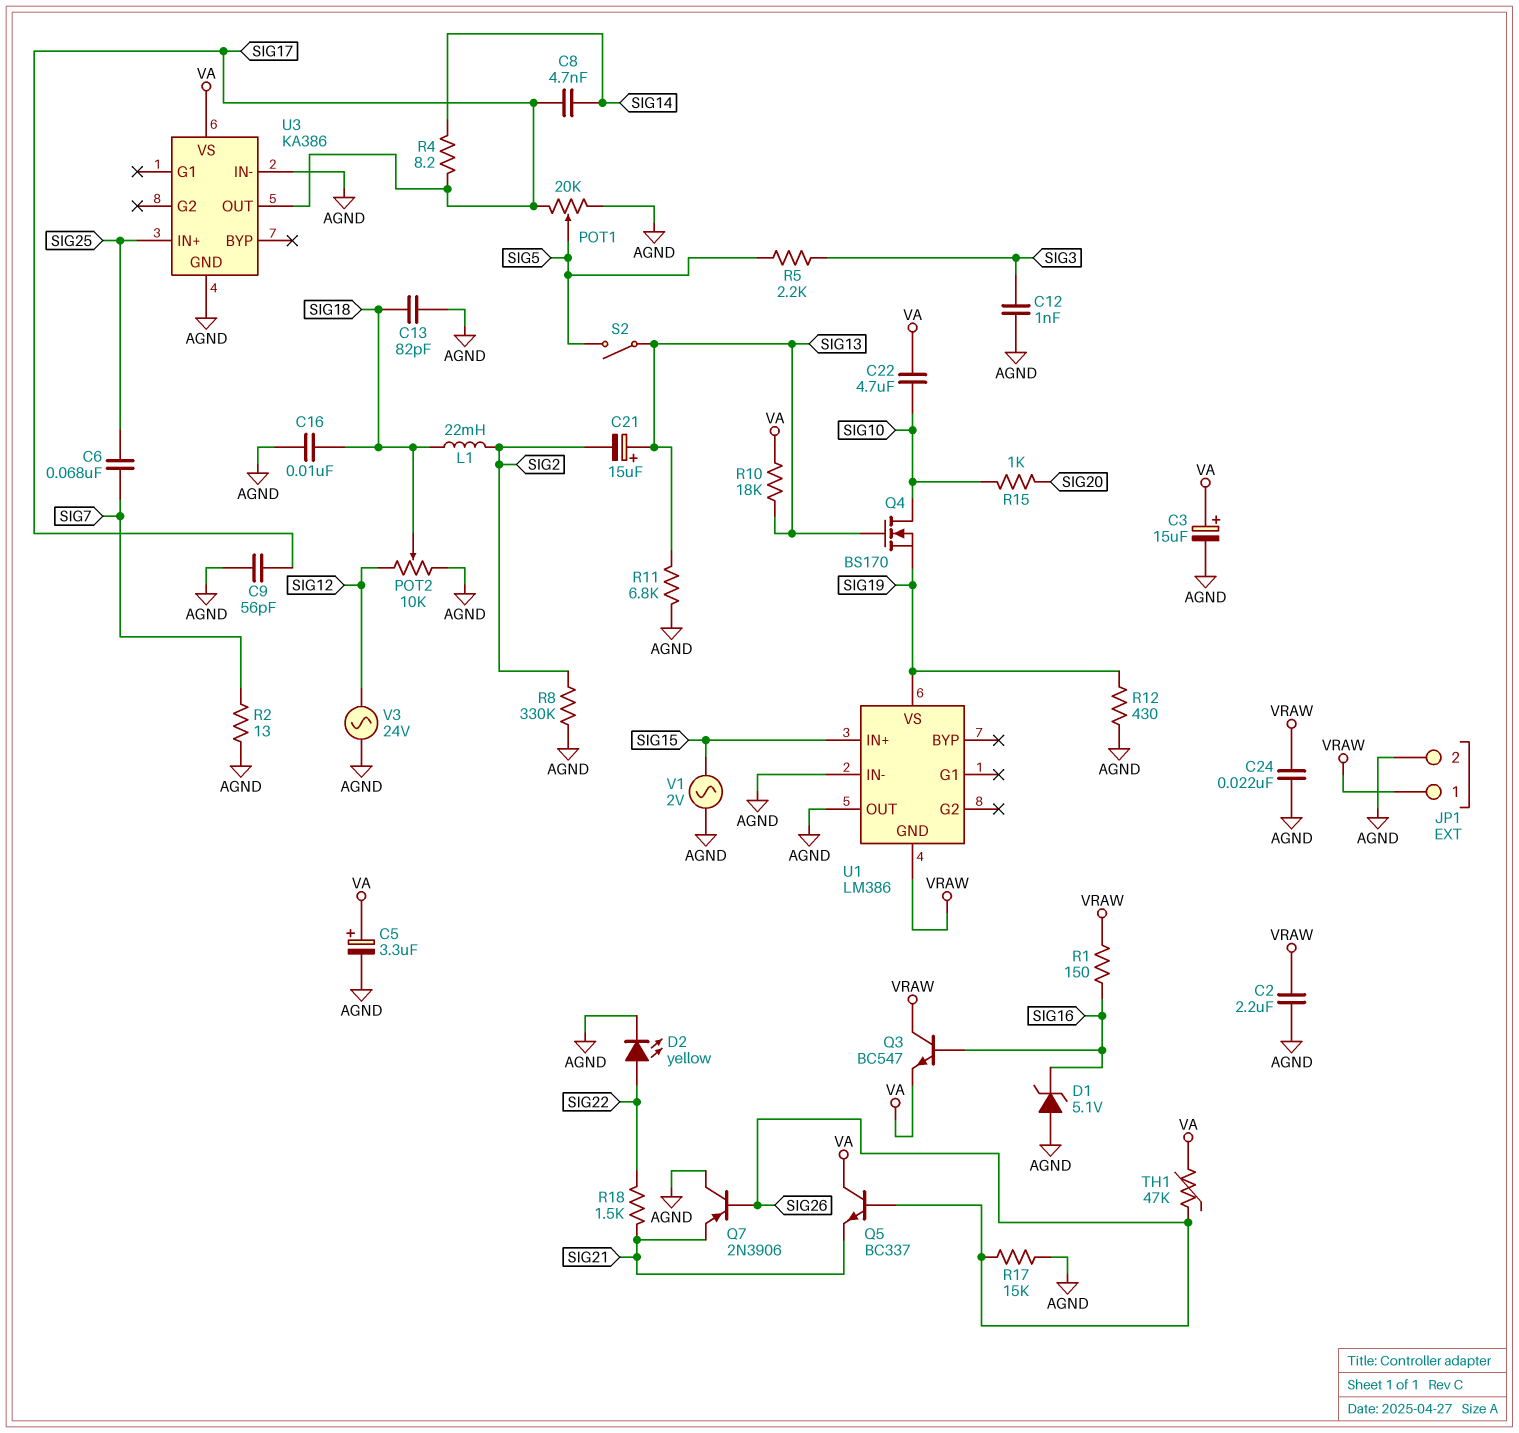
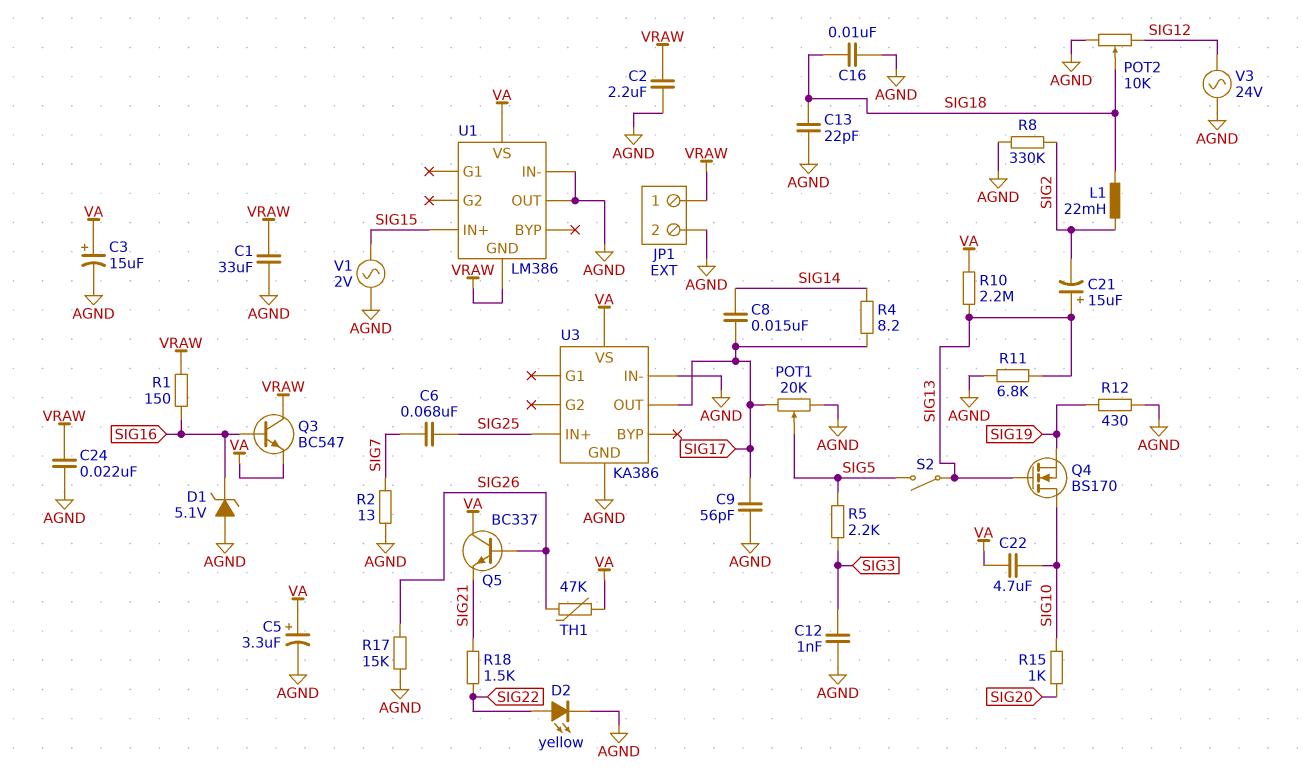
C1: none -> 33uF (AGND, VRAW)
C8: 4.7nF (SIG14, SIG17) -> 15nF (SIG14, SIG17)
C13: 82pF (AGND, SIG18) -> 22pF (AGND, SIG18)
Q7: PNP 2N3906 (B SIG26, C AGND, E SIG21) -> none
R10: 18k (SIG13, VA) -> 2.2M (SIG13, VA)
U1 pin VS: SIG19 -> VA

